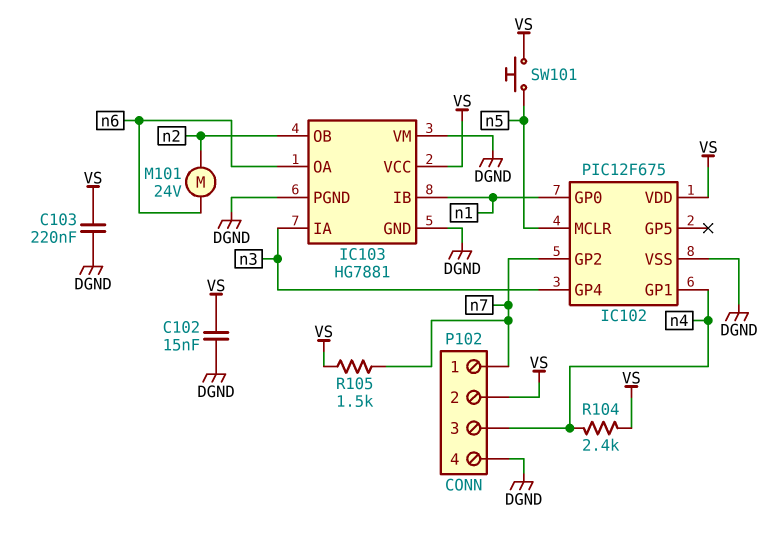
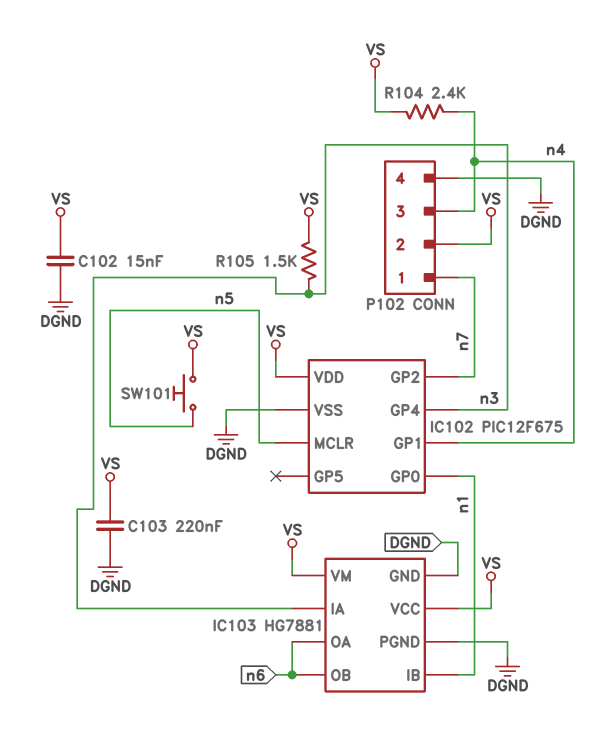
IC103 pin OB: n2 -> n6
IC103 pin VM: DGND -> VS
M101: motor 24V (n2, n6) -> none
R105: 1.5k (VS, n7) -> 1.5k (VS, n3)

